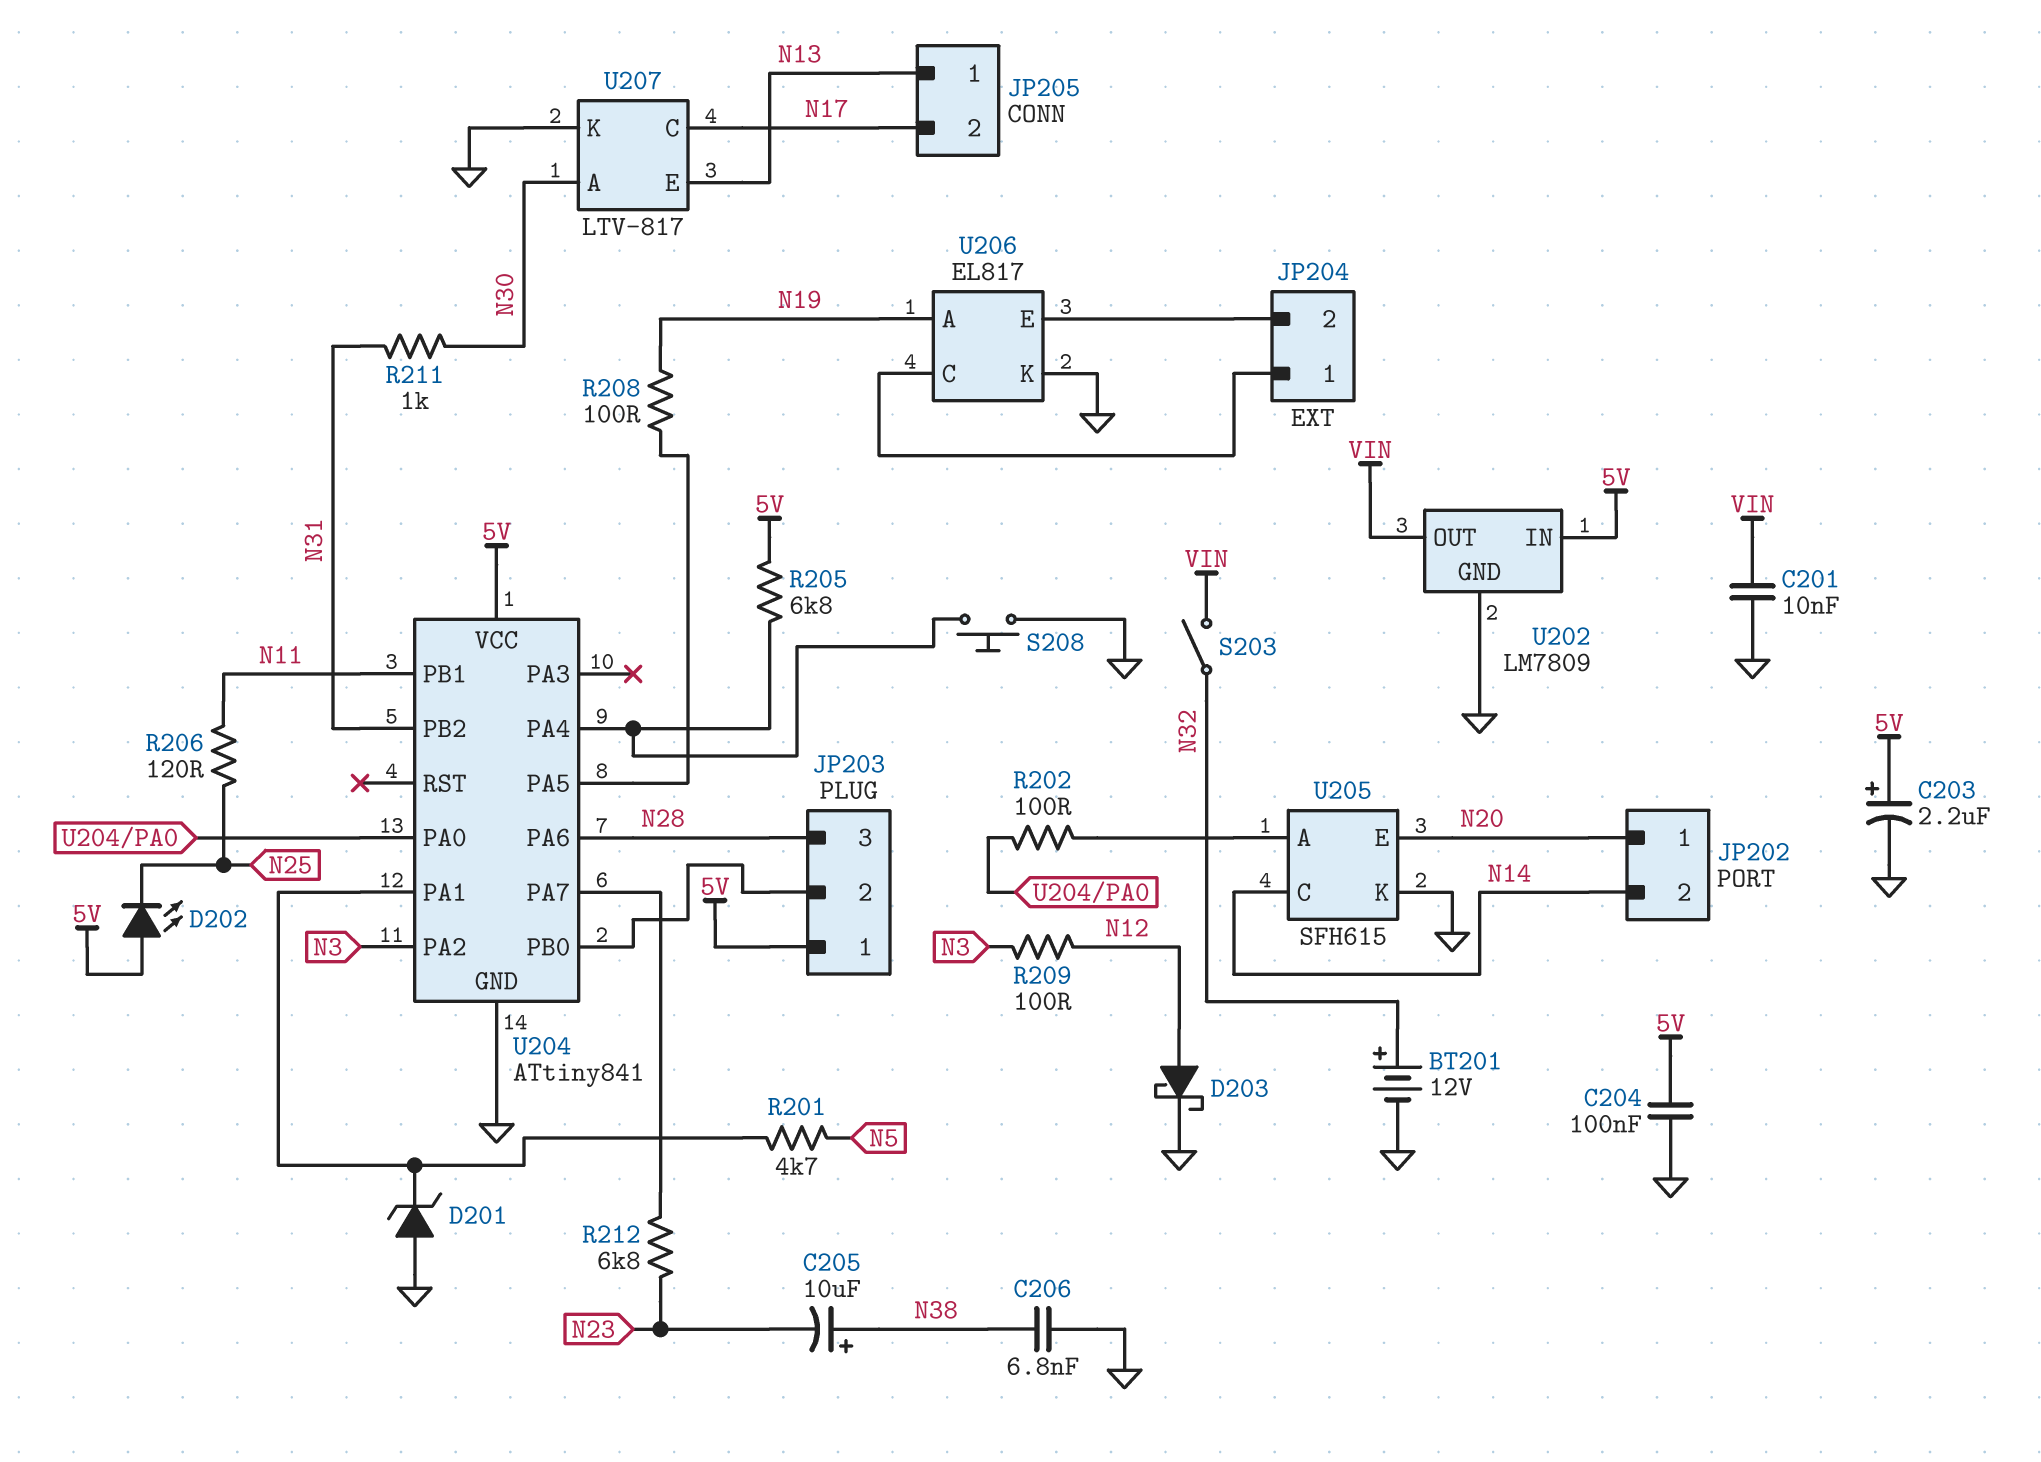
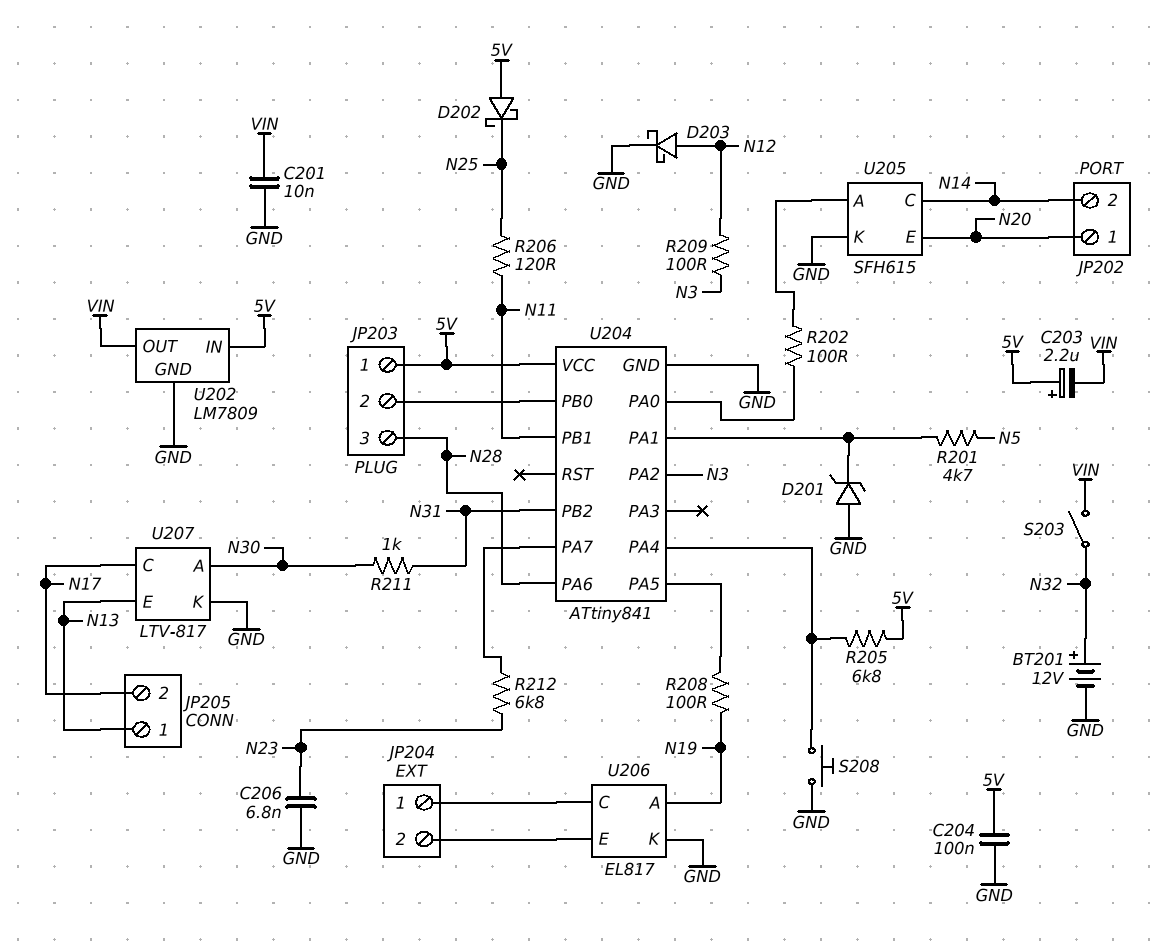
C203: 2.2uF (plus 5V, minus GND) -> 2.2uF (plus 5V, minus VIN)
C205: 10uF (plus N38, minus N23) -> none
C206: 6.8nF (GND, N38) -> 6.8nF (GND, N23)
D202: LED (A 5V, K N25) -> schottky (A 5V, K N25)

